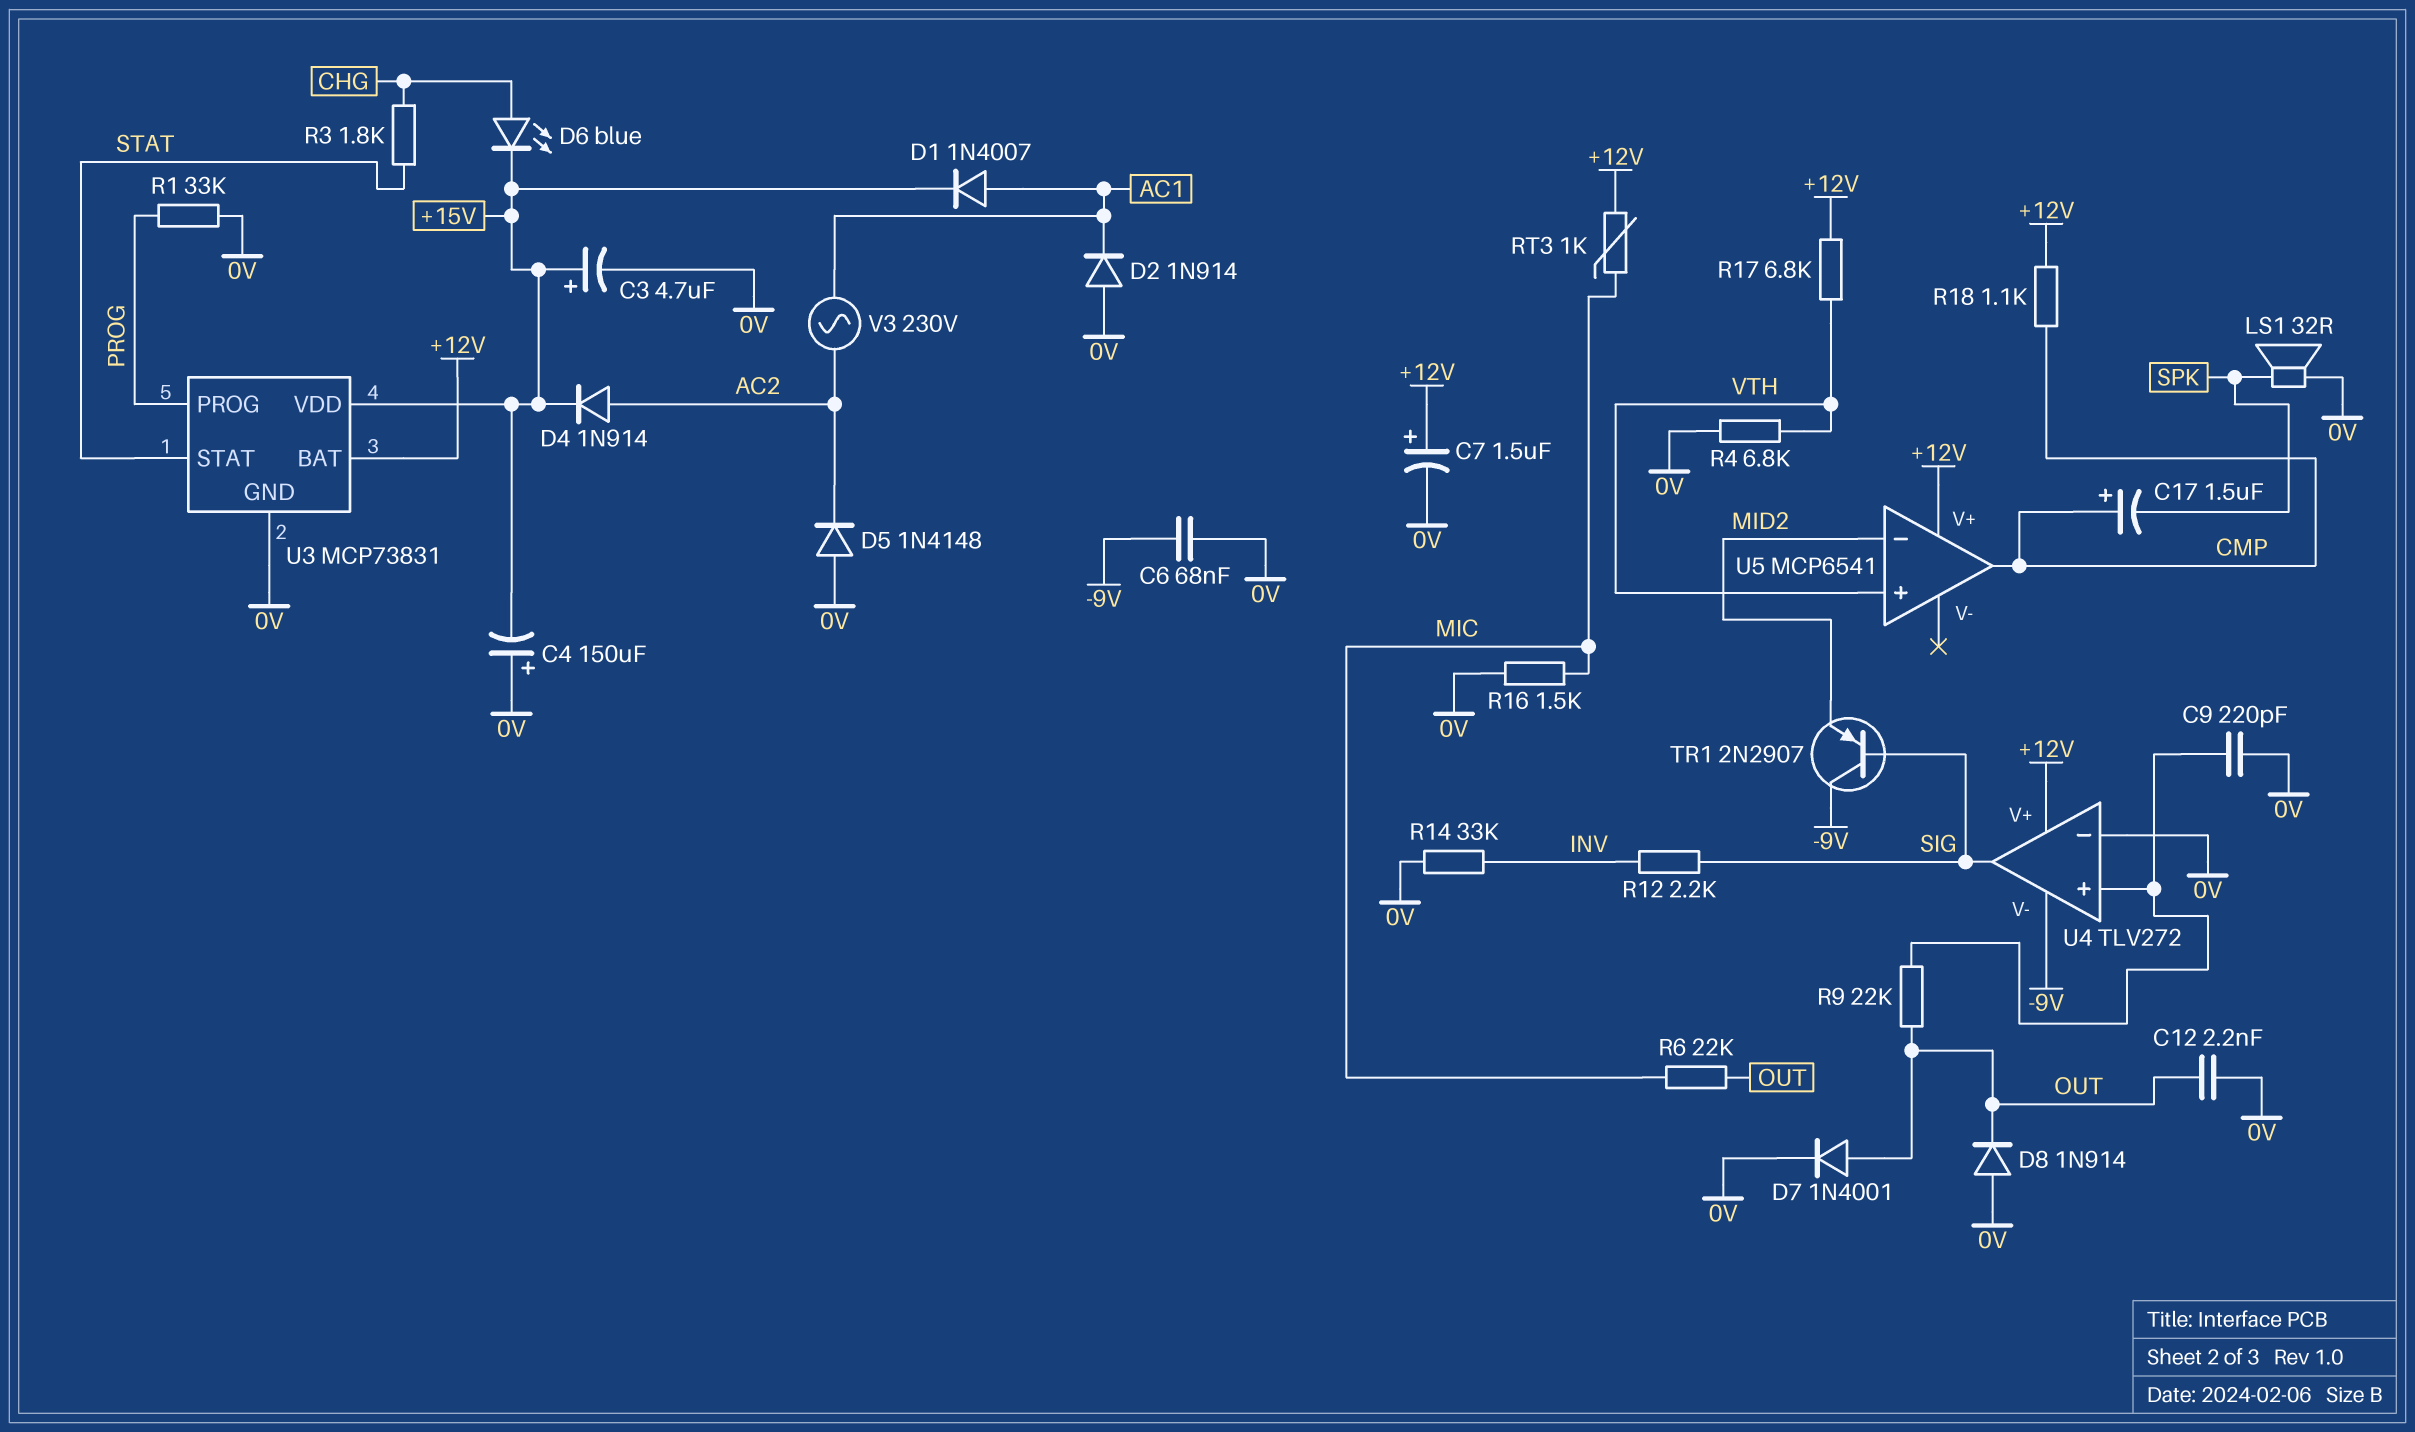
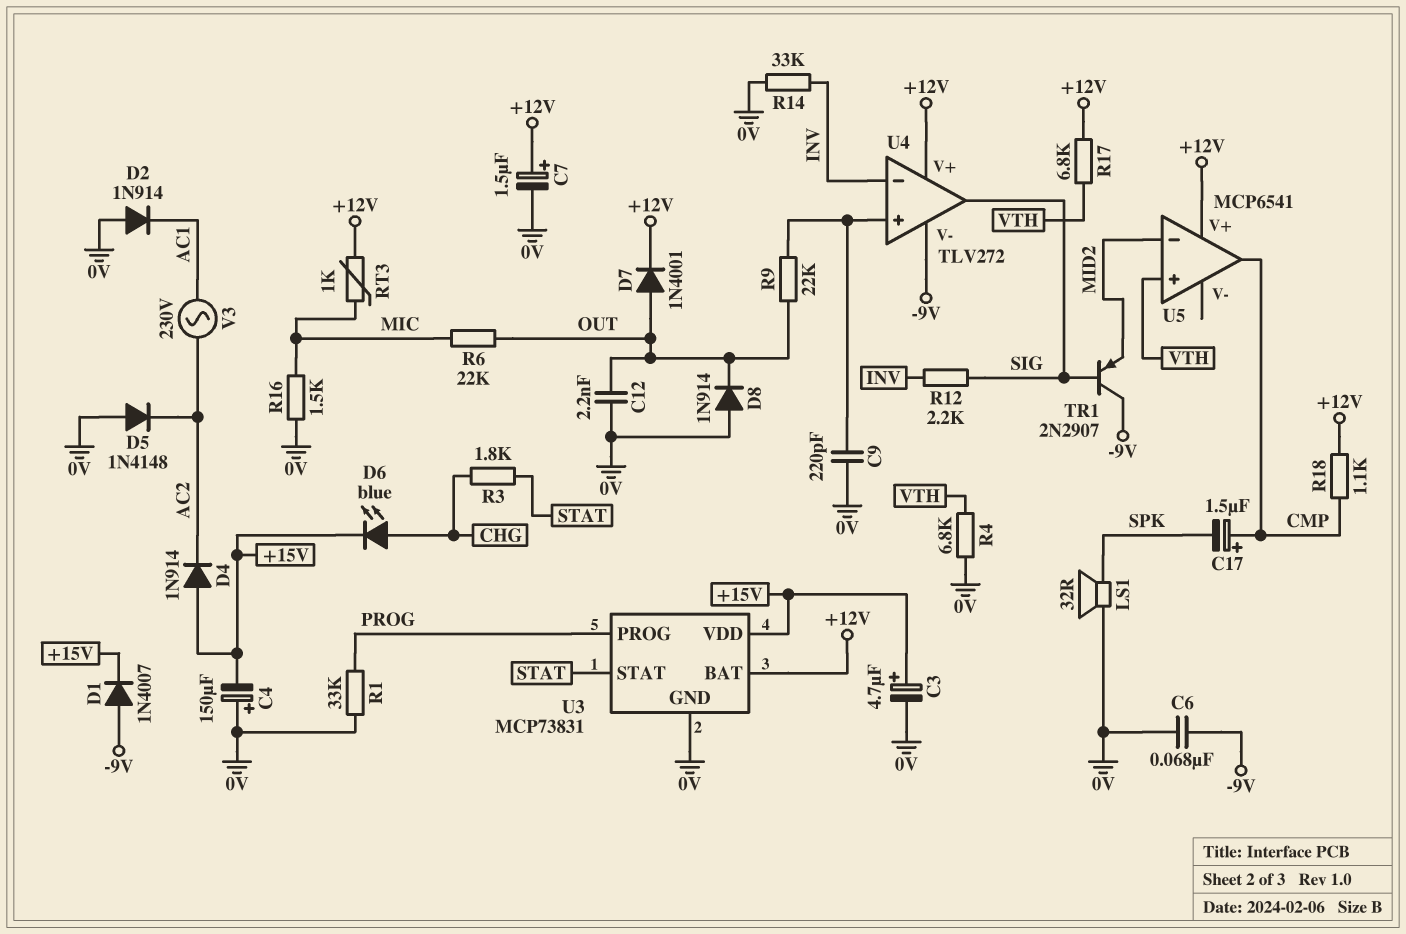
D1: diode 1N4007 (A AC1, K +15V) -> diode 1N4007 (A -9V, K +15V)
D4: diode 1N914 (A AC2, K +15V) -> diode 1N914 (A +15V, K AC2)
D7: diode 1N4001 (A OUT, K 0V) -> diode 1N4001 (A OUT, K +12V)
U4 pin in-: 0V -> INV

